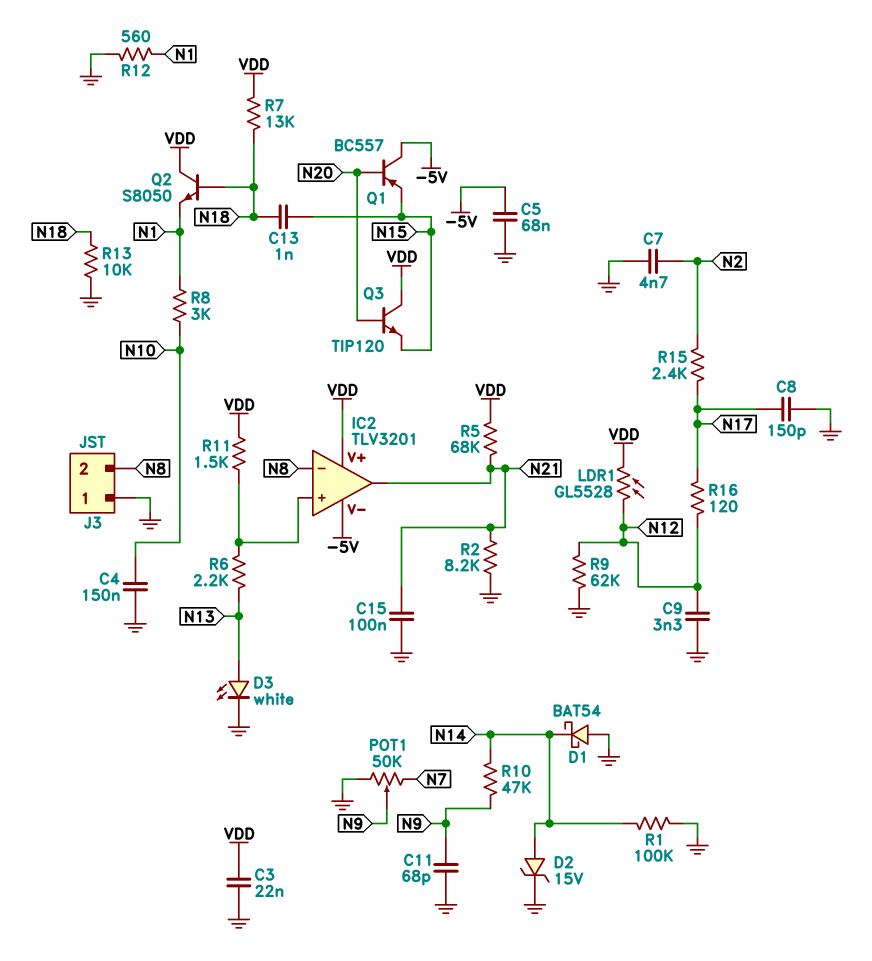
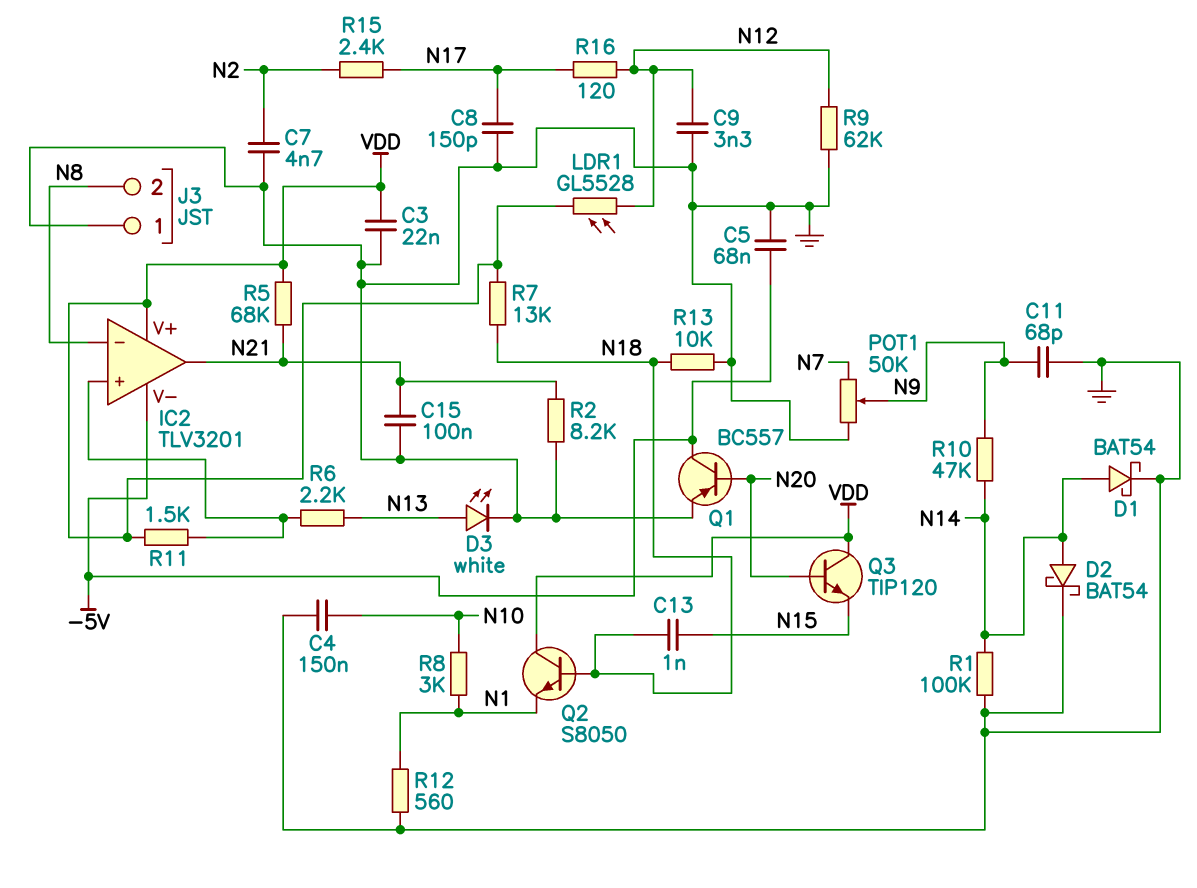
D1: schottky BAT54 (A GND, K N14) -> schottky BAT54 (A N14, K GND)
D2: zener 15V (A N14, K GND) -> schottky BAT54 (A N14, K GND)
Q1: PNP BC557 (B N20, C -5V, E N15) -> PNP BC557 (B N20, C -5V, E GND)

